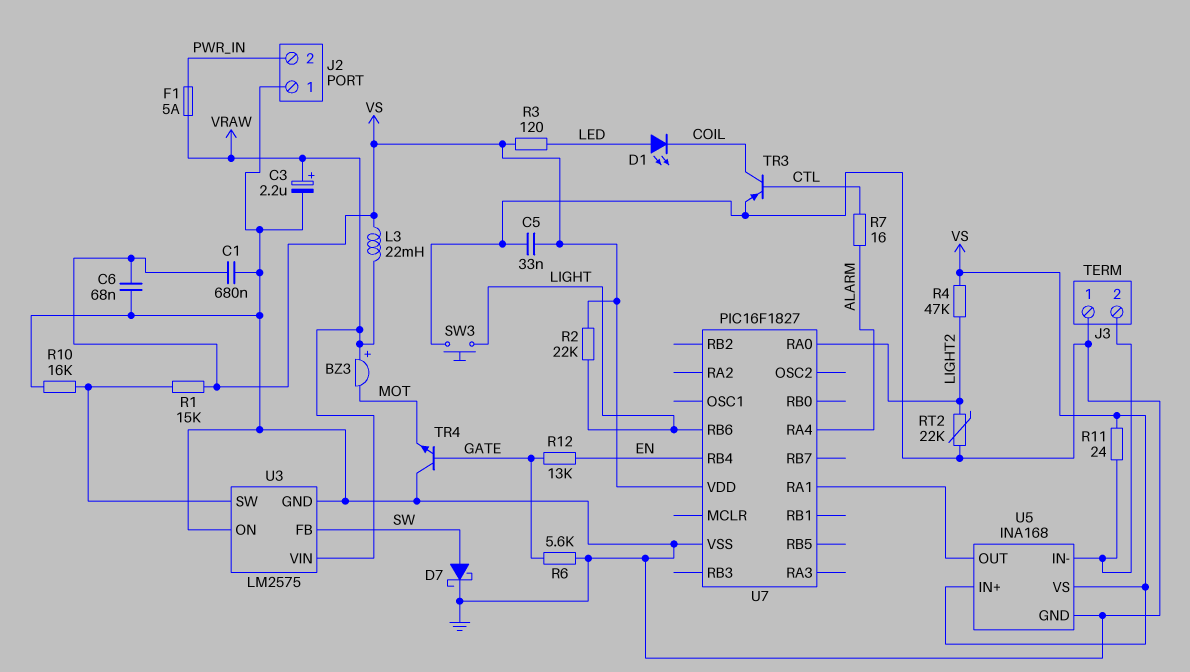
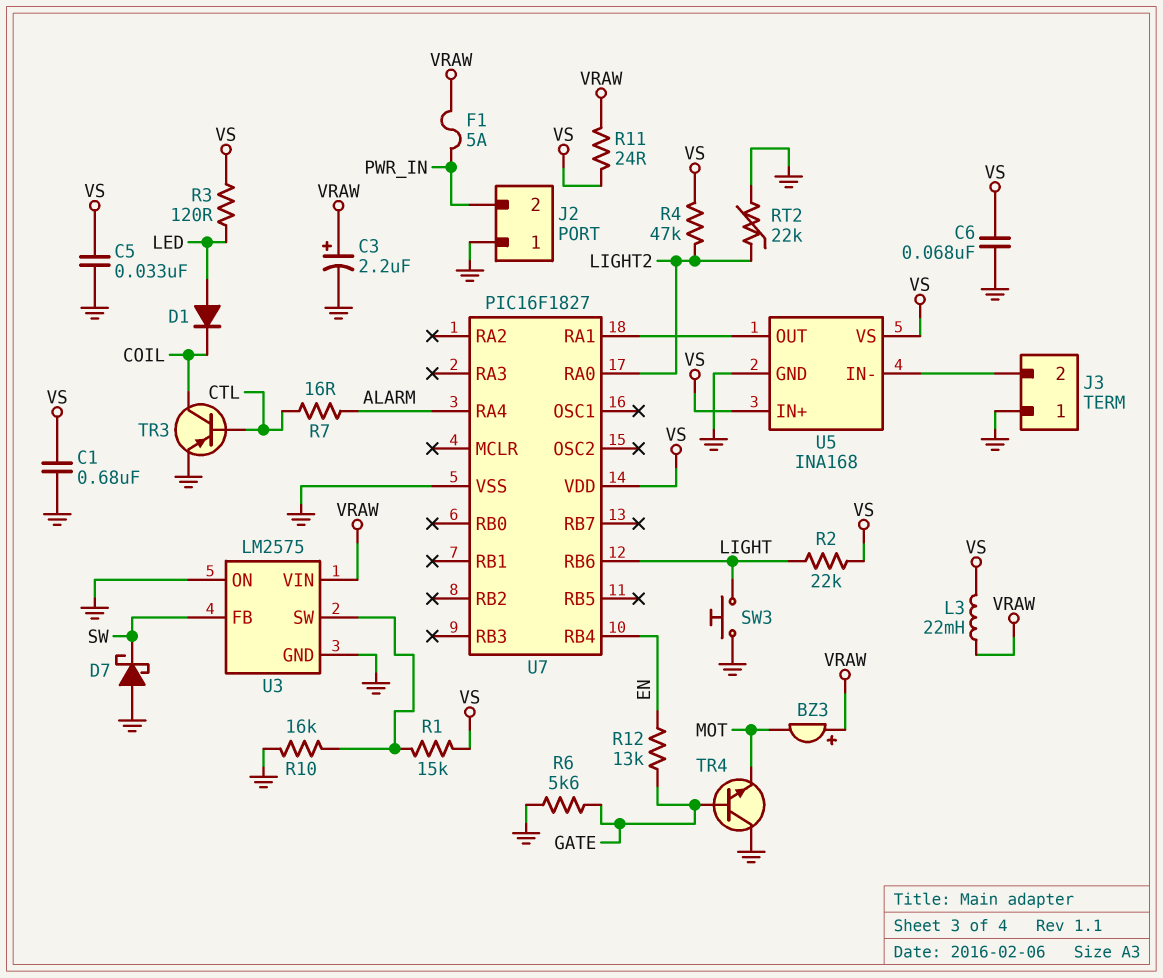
D1: LED (A LED, K COIL) -> diode (A LED, K COIL)
D7: schottky (A SW, K GND) -> schottky (A GND, K SW)
R11: 24 (J3/2, VS) -> 24 (VRAW, VS)

